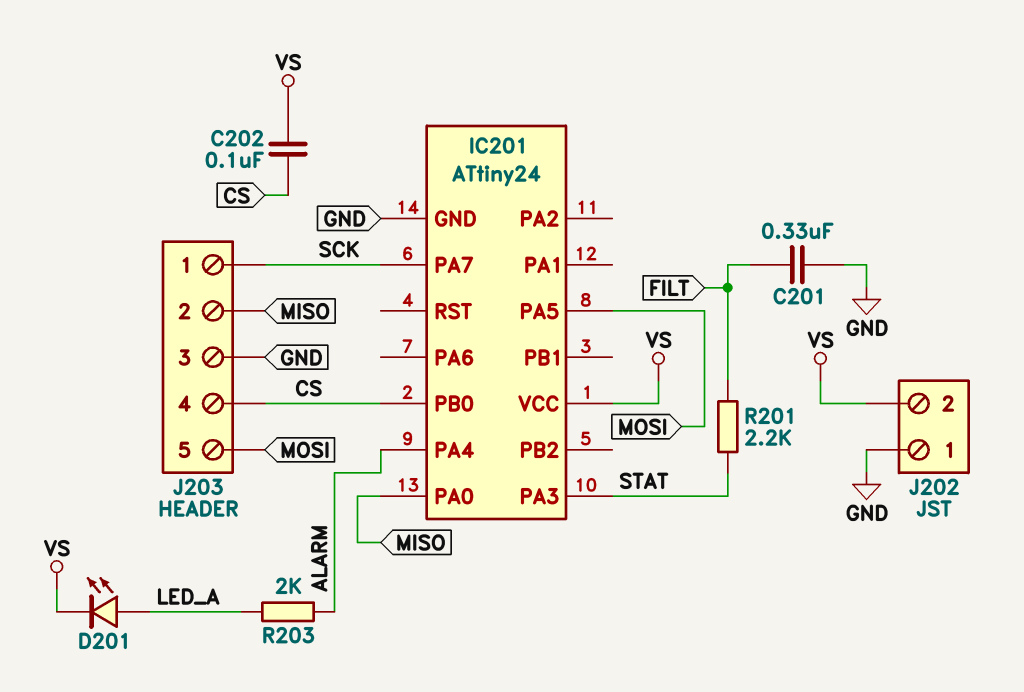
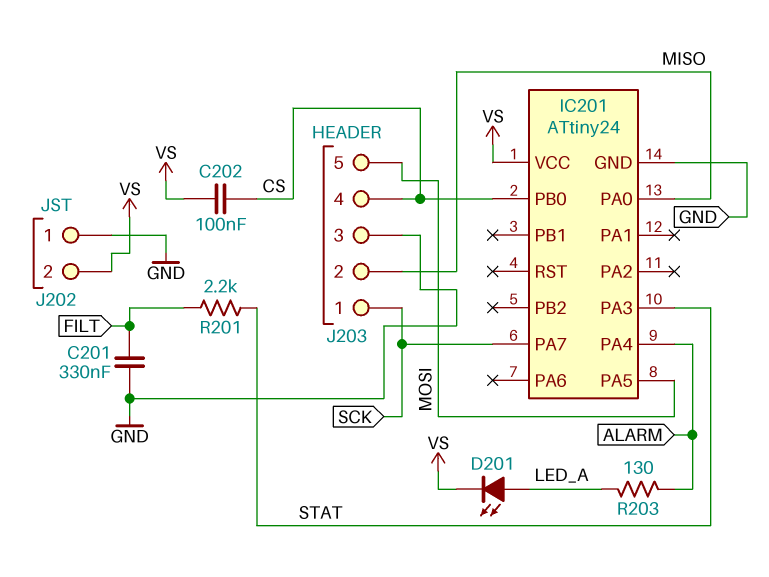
R203: 2k (ALARM, LED_A) -> 130 (ALARM, LED_A)

